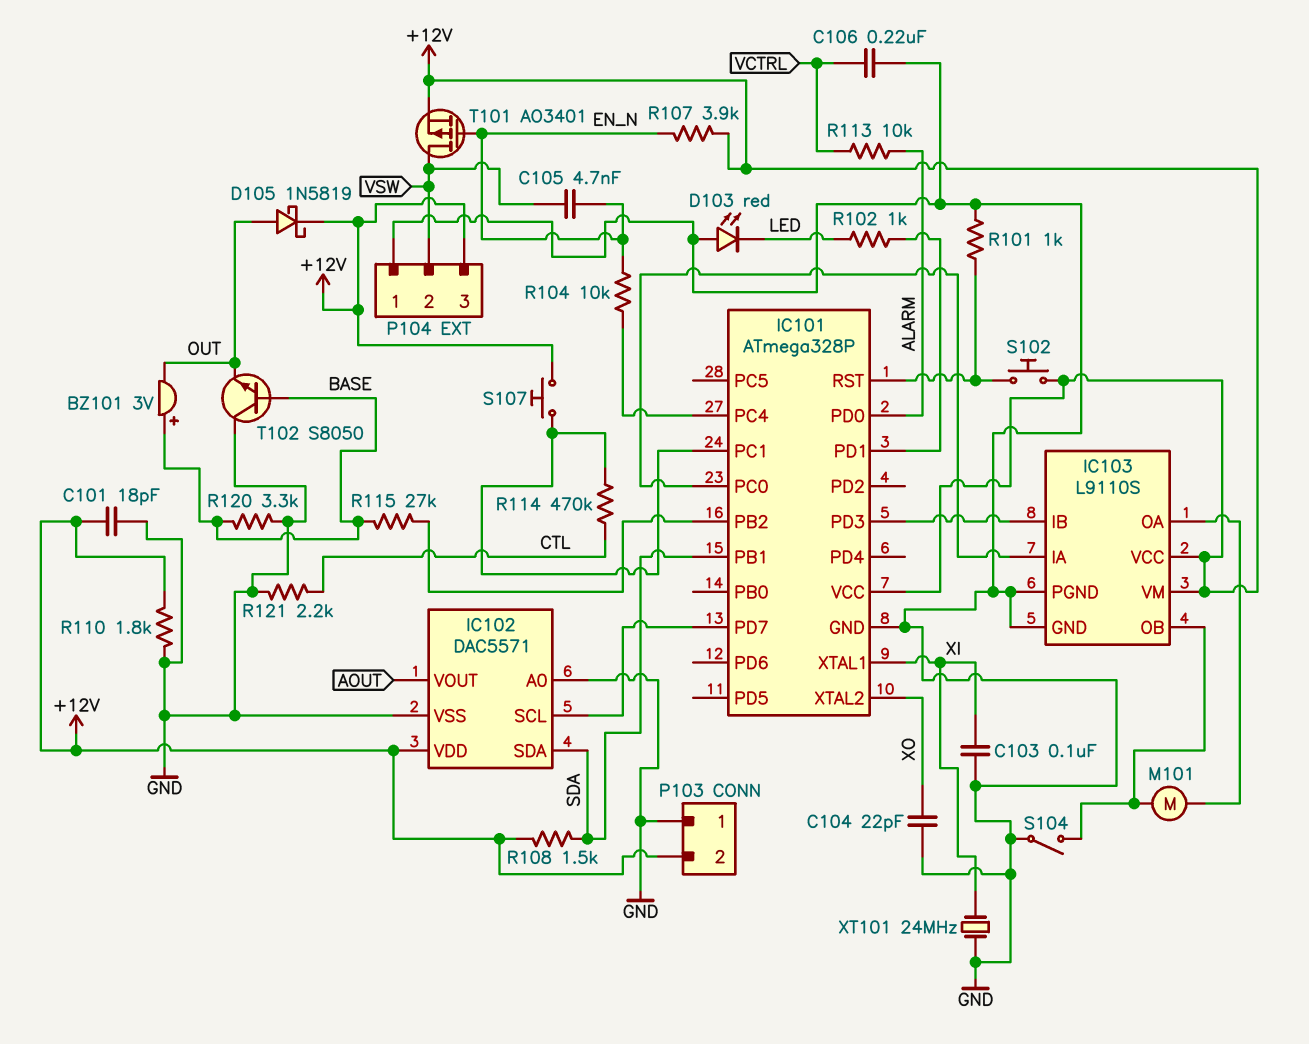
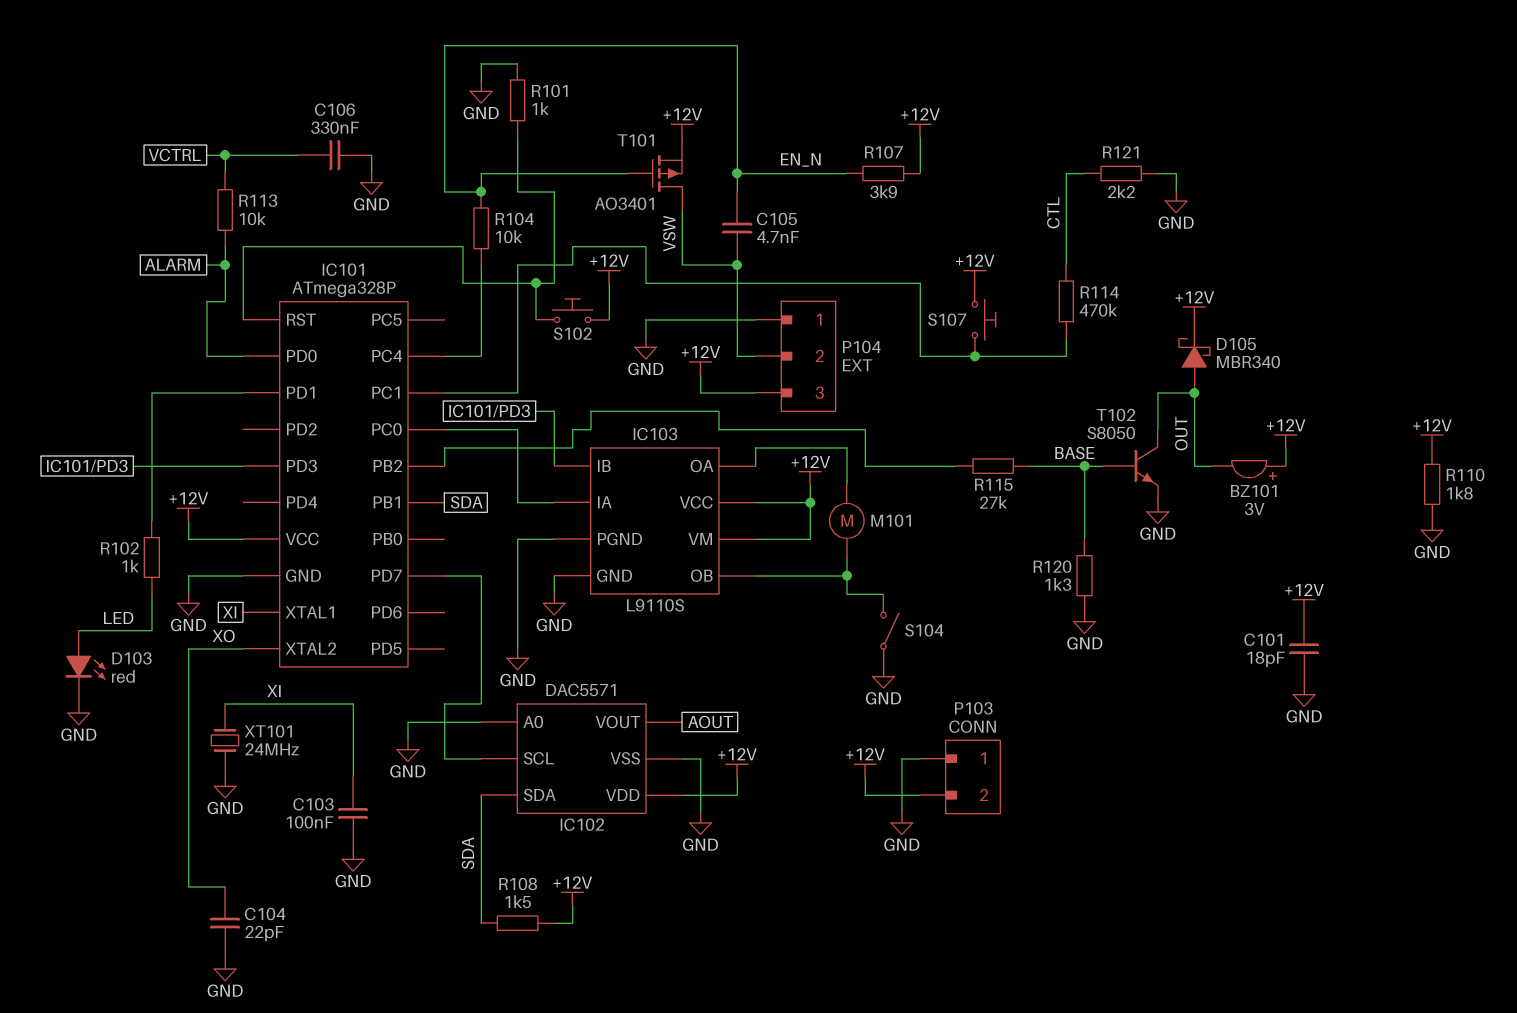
BZ101: buzzer 3V (plus BASE, minus OUT) -> buzzer 3V (plus +12V, minus OUT)
C106: 220nF (GND, VCTRL) -> 330nF (GND, VCTRL)
D103: LED red (A GND, K LED) -> LED red (A LED, K GND)
D105: schottky 1N5819 (A OUT, K +12V) -> schottky MBR340 (A OUT, K +12V)
R120: 3.3k (BASE, GND) -> 1.3k (BASE, GND)
T102: NPN S8050 (B BASE, C GND, E OUT) -> NPN S8050 (B BASE, C OUT, E GND)

